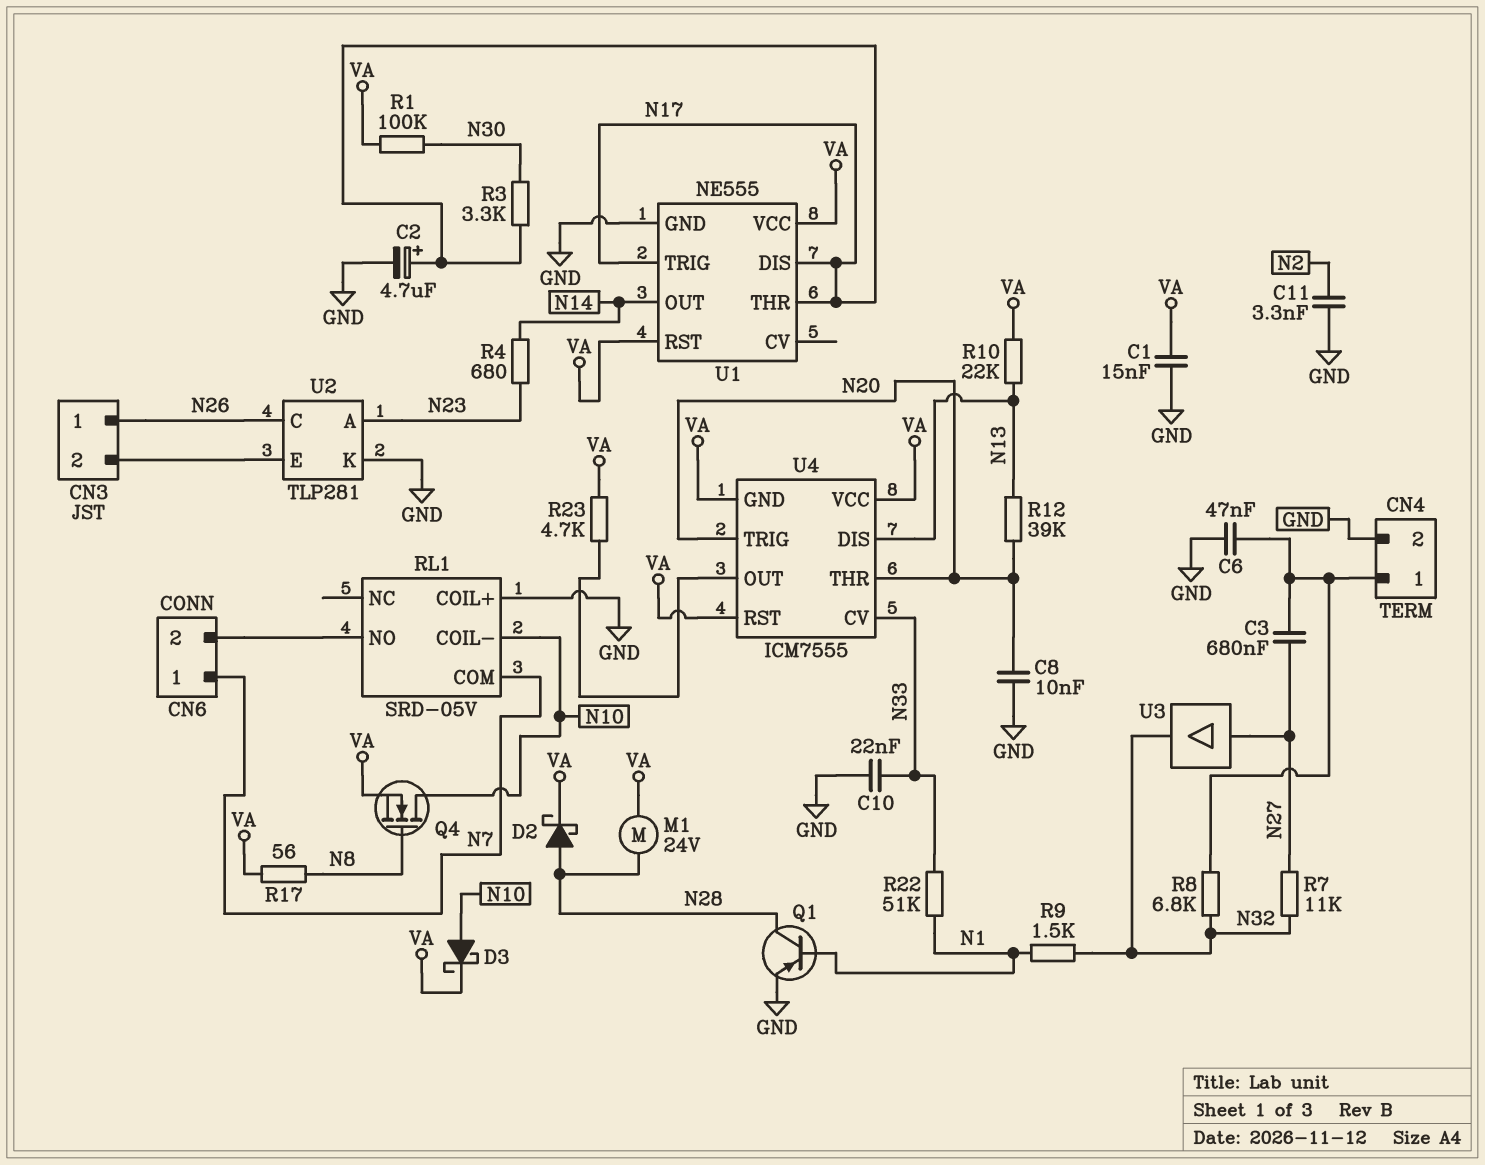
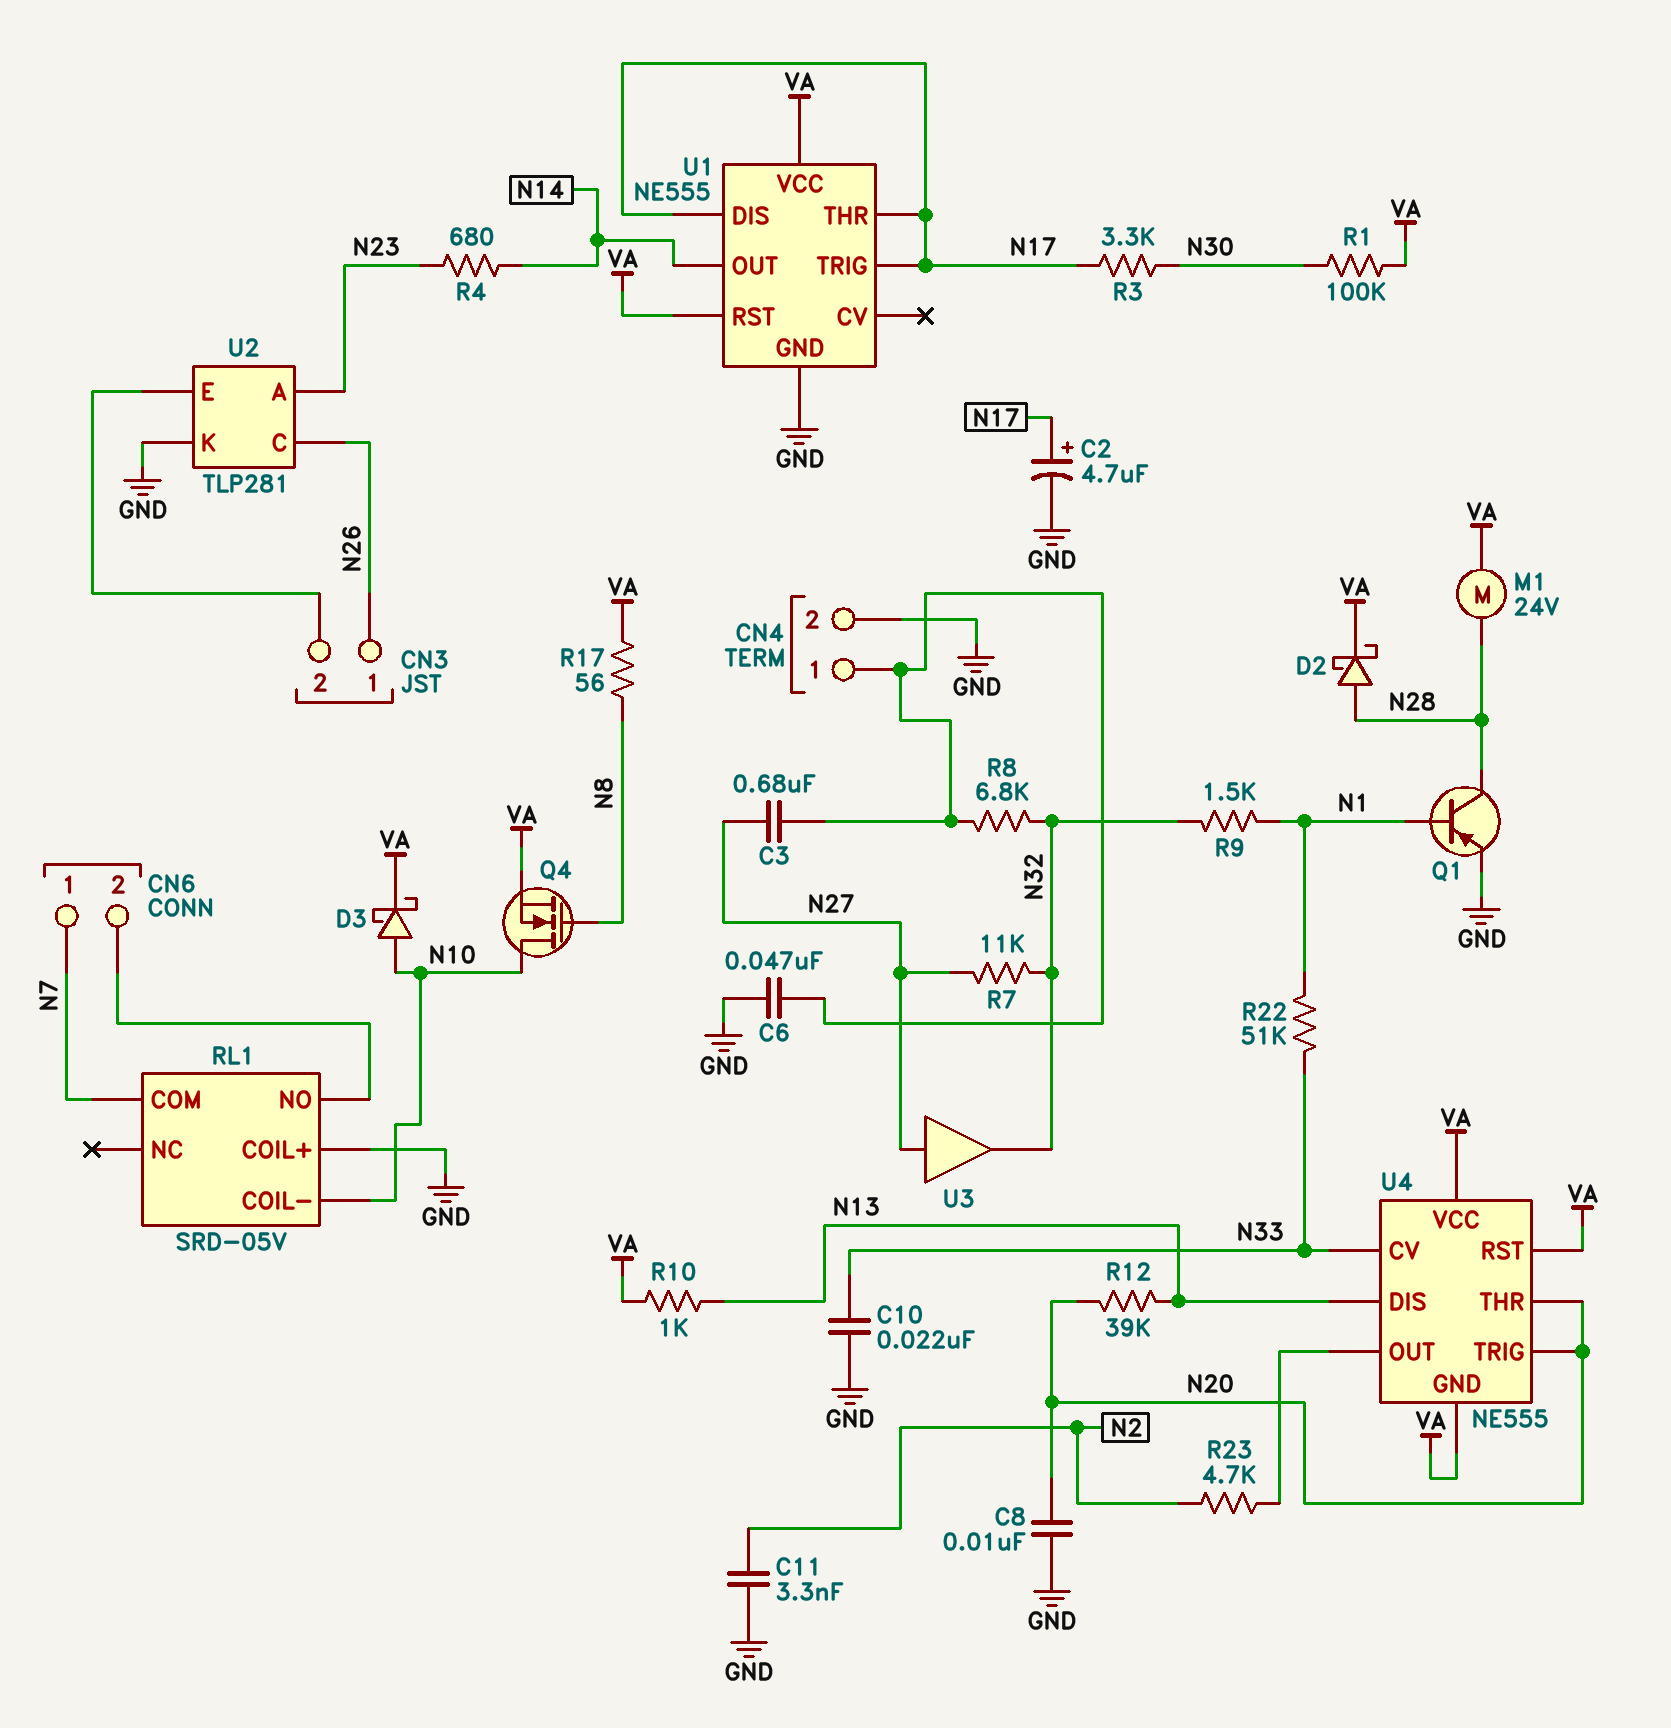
C1: 15nF (GND, VA) -> none
R10: 22k (N13, VA) -> 1k (N13, VA)
R23: 4.7k (U4/OUT, VA) -> 4.7k (N2, U4/OUT)
U4: ICM7555 -> NE555

